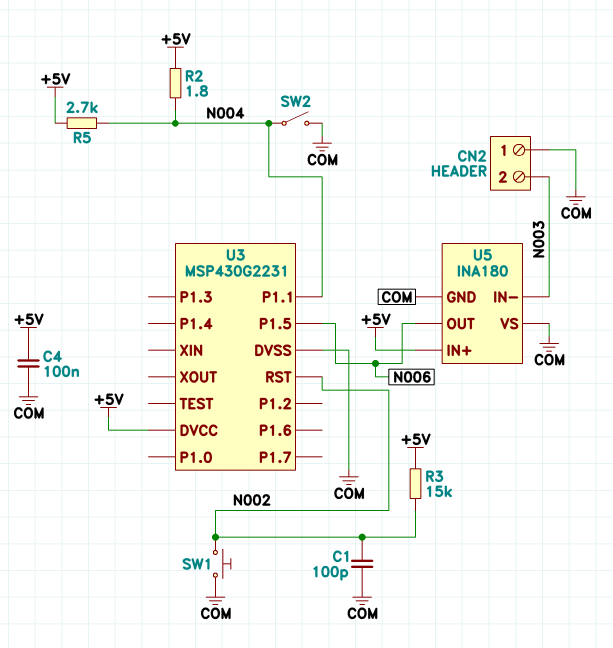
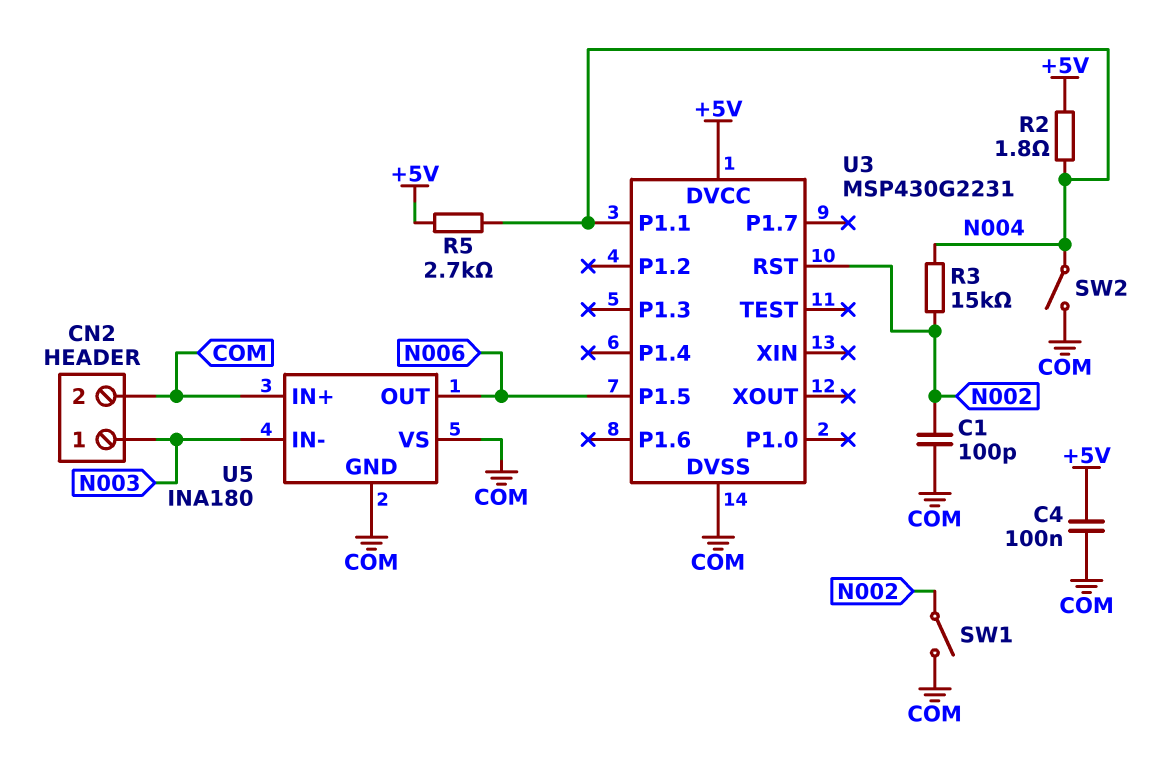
CN2 pin 1: COM -> N003
CN2 pin 2: N003 -> COM
R3: 15k (+5V, N002) -> 15k (N002, N004)
SW1: button (COM, N002) -> switch (COM, N002)
U5 pin IN+: +5V -> COM

